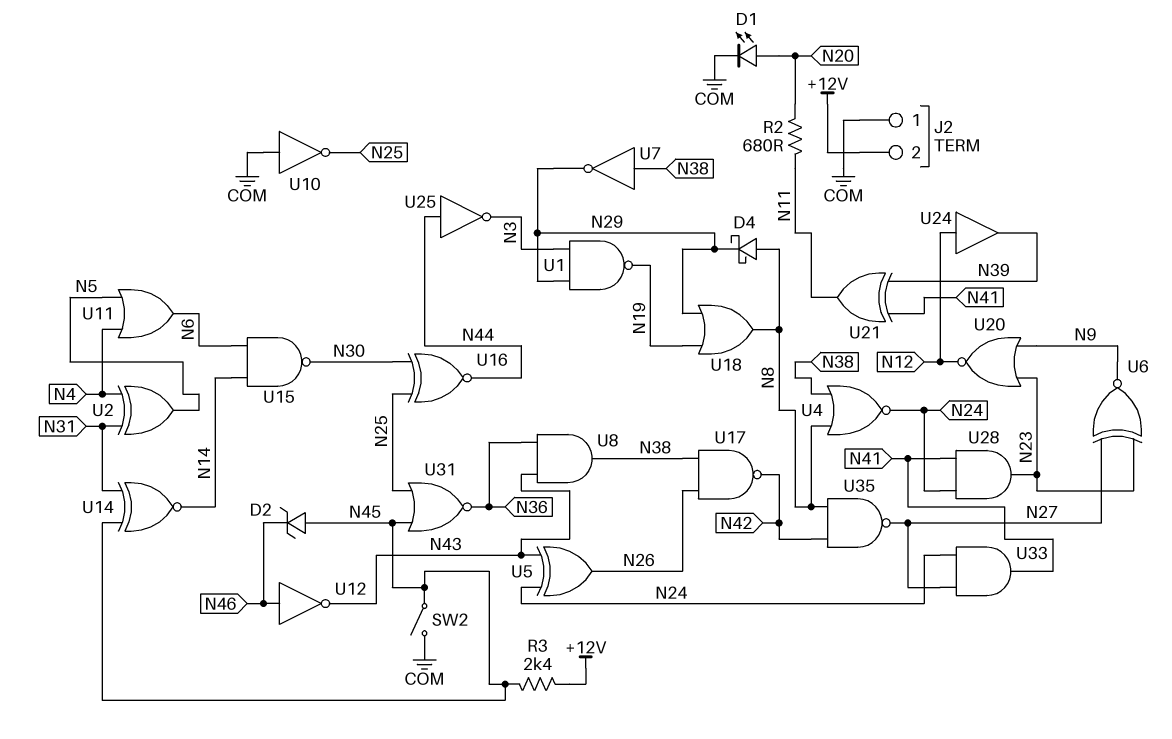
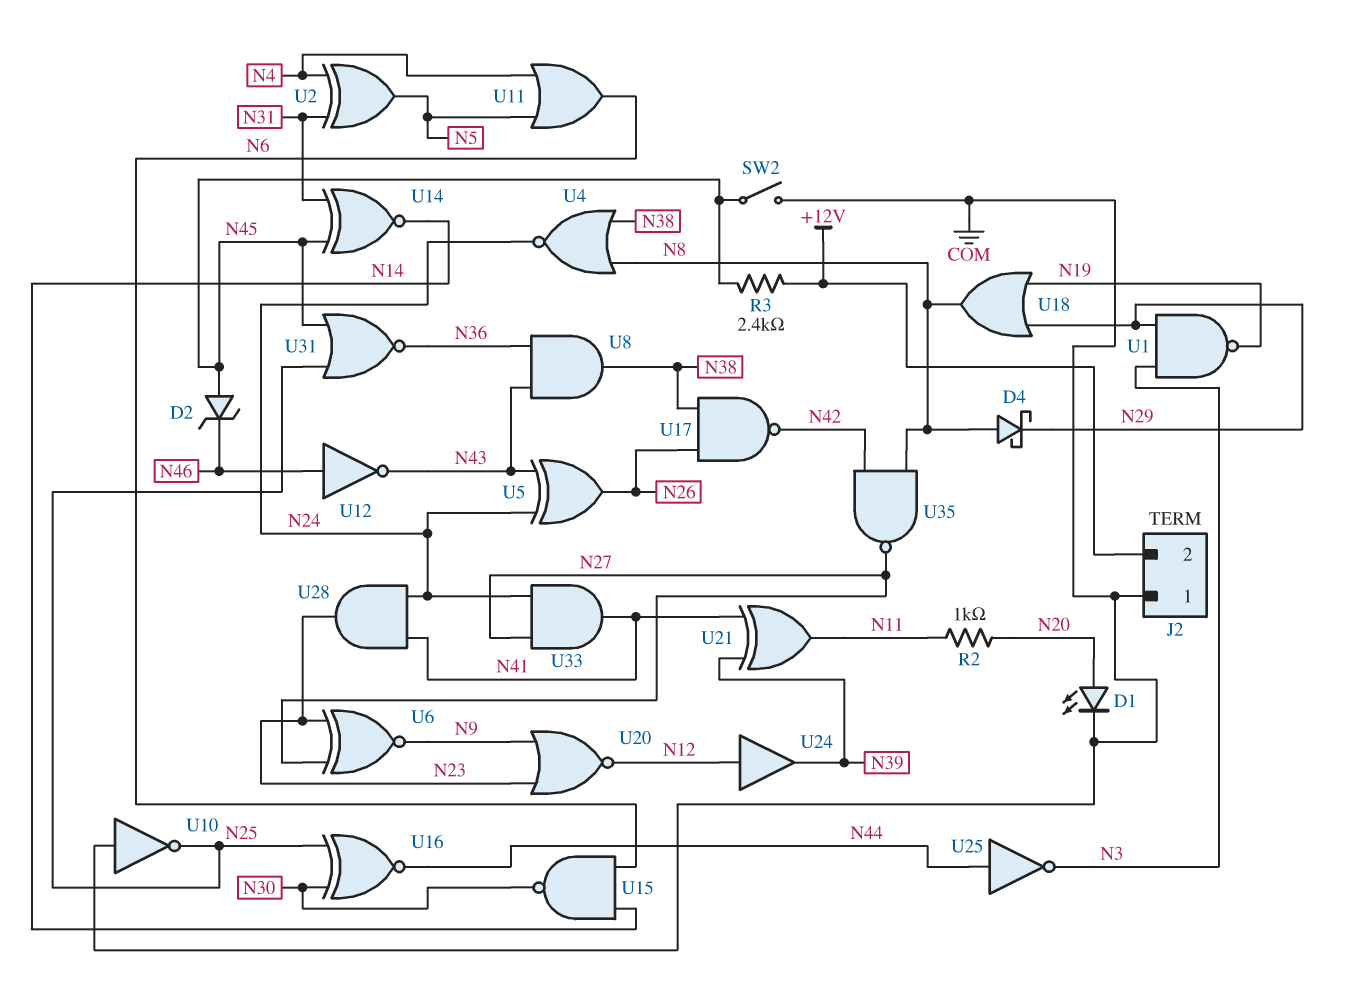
R2: 680 (N11, N20) -> 1k (N11, N20)
U7: NOT (in N38, out N29) -> none

